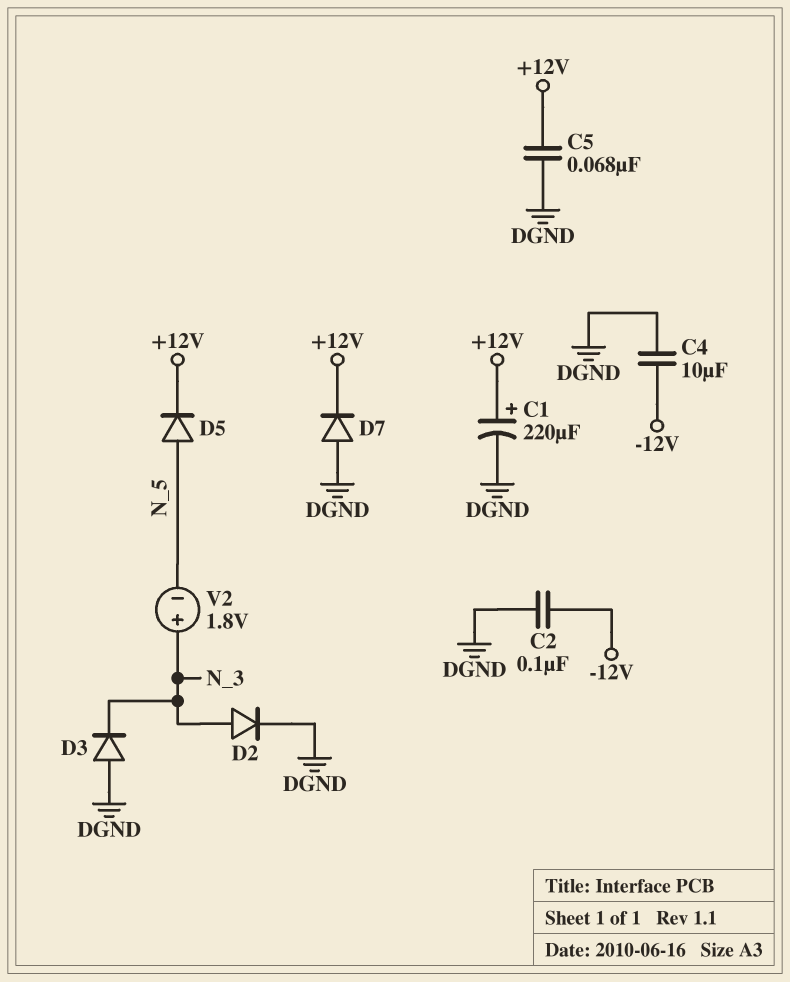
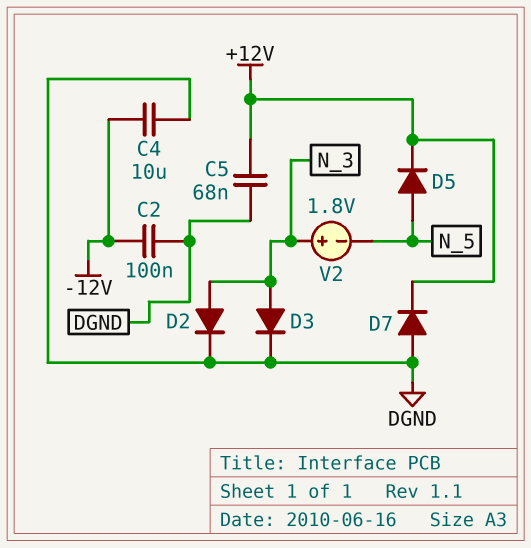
C1: 220uF (plus +12V, minus DGND) -> none
D3: diode (A DGND, K N_3) -> diode (A N_3, K DGND)

